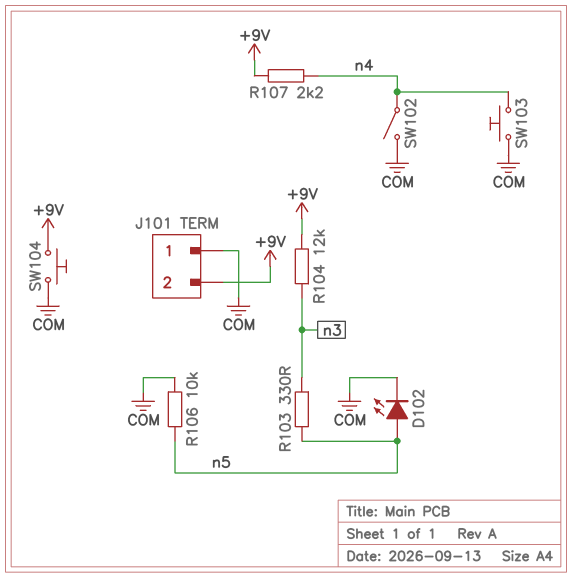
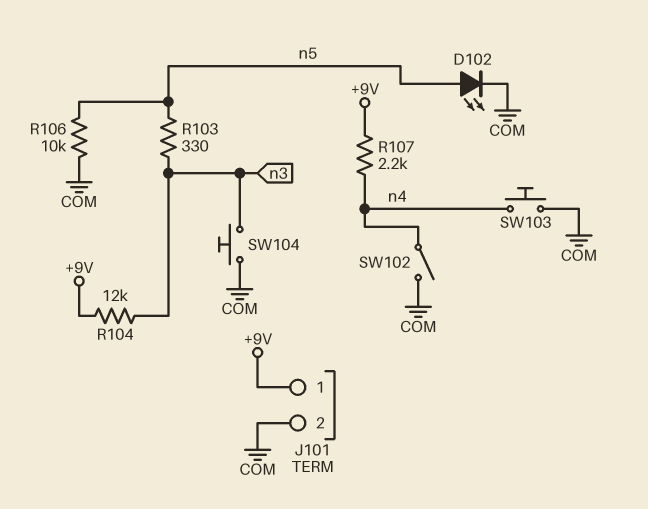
J101 pin 1: COM -> +9V
J101 pin 2: +9V -> COM
SW104: button (+9V, COM) -> button (COM, n3)

